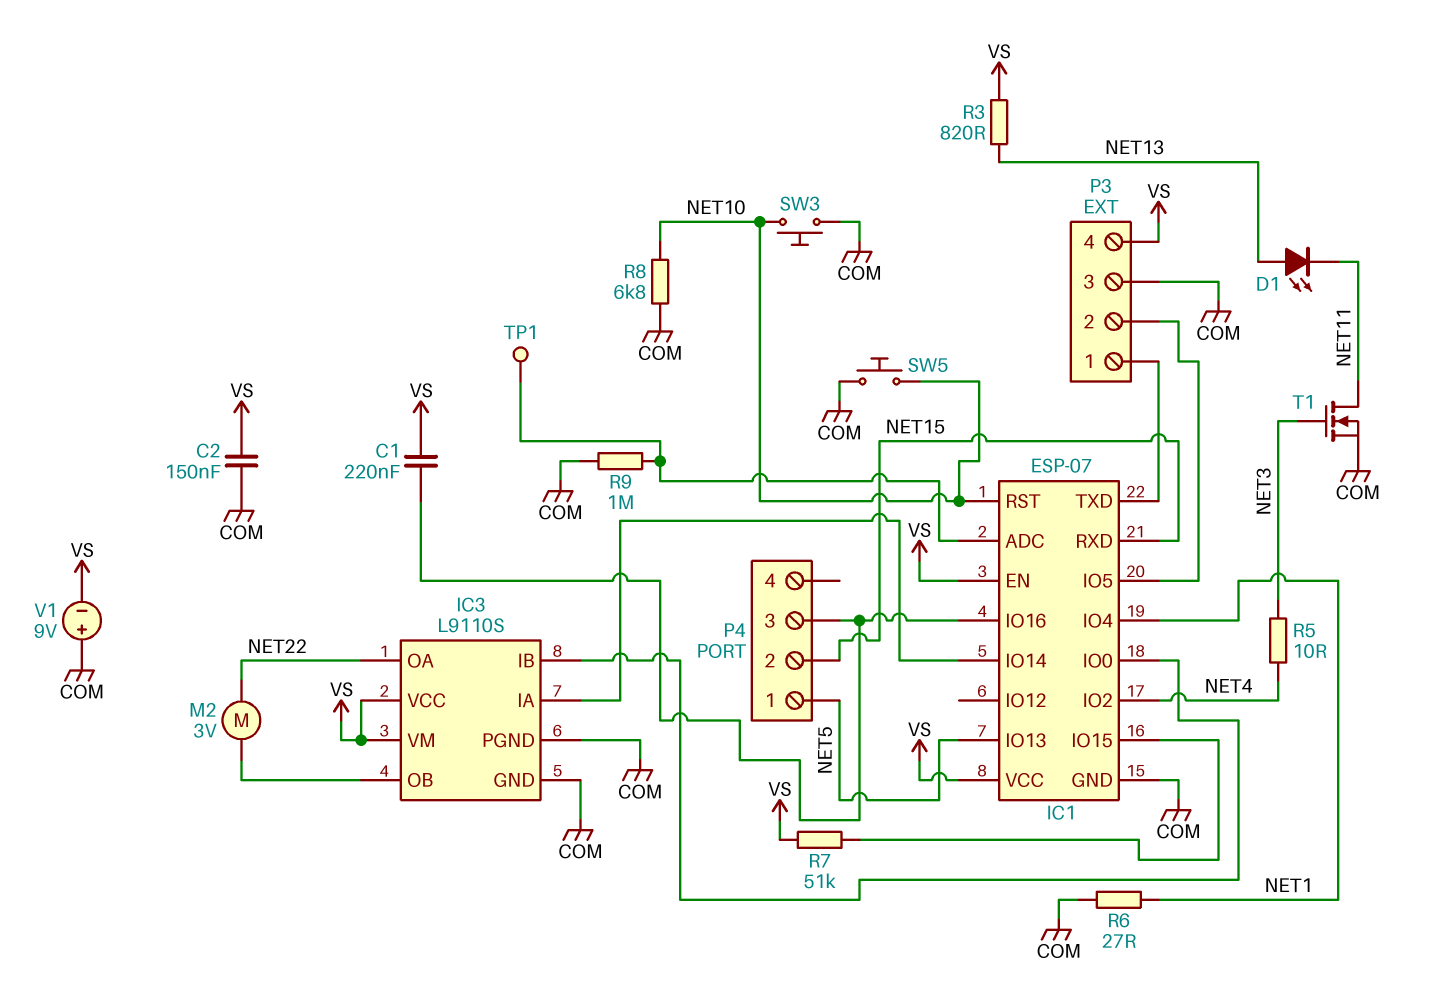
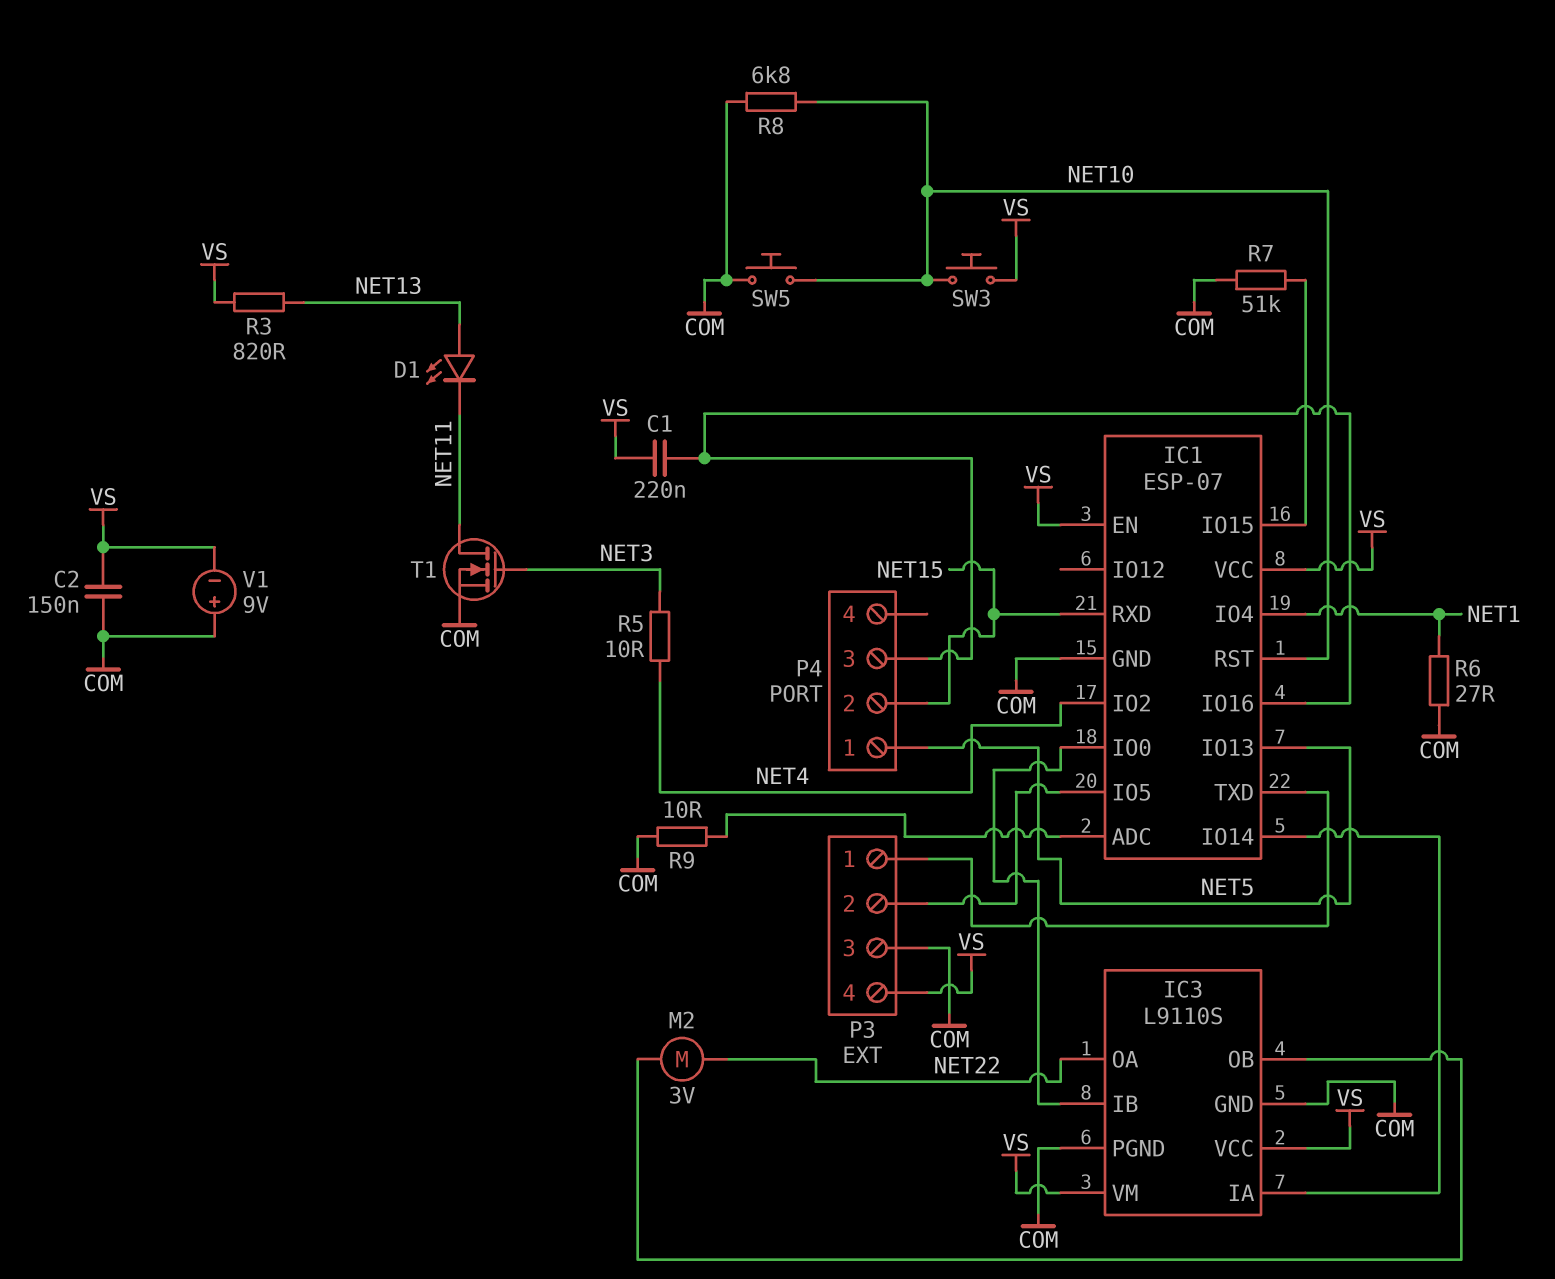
R7: 51k (IC1/IO15, VS) -> 51k (COM, IC1/IO15)
R9: 1M (COM, IC1/ADC) -> 10 (COM, IC1/ADC)
SW3: button (COM, NET10) -> button (NET10, VS)
TP1: test point (IC1/ADC) -> none

